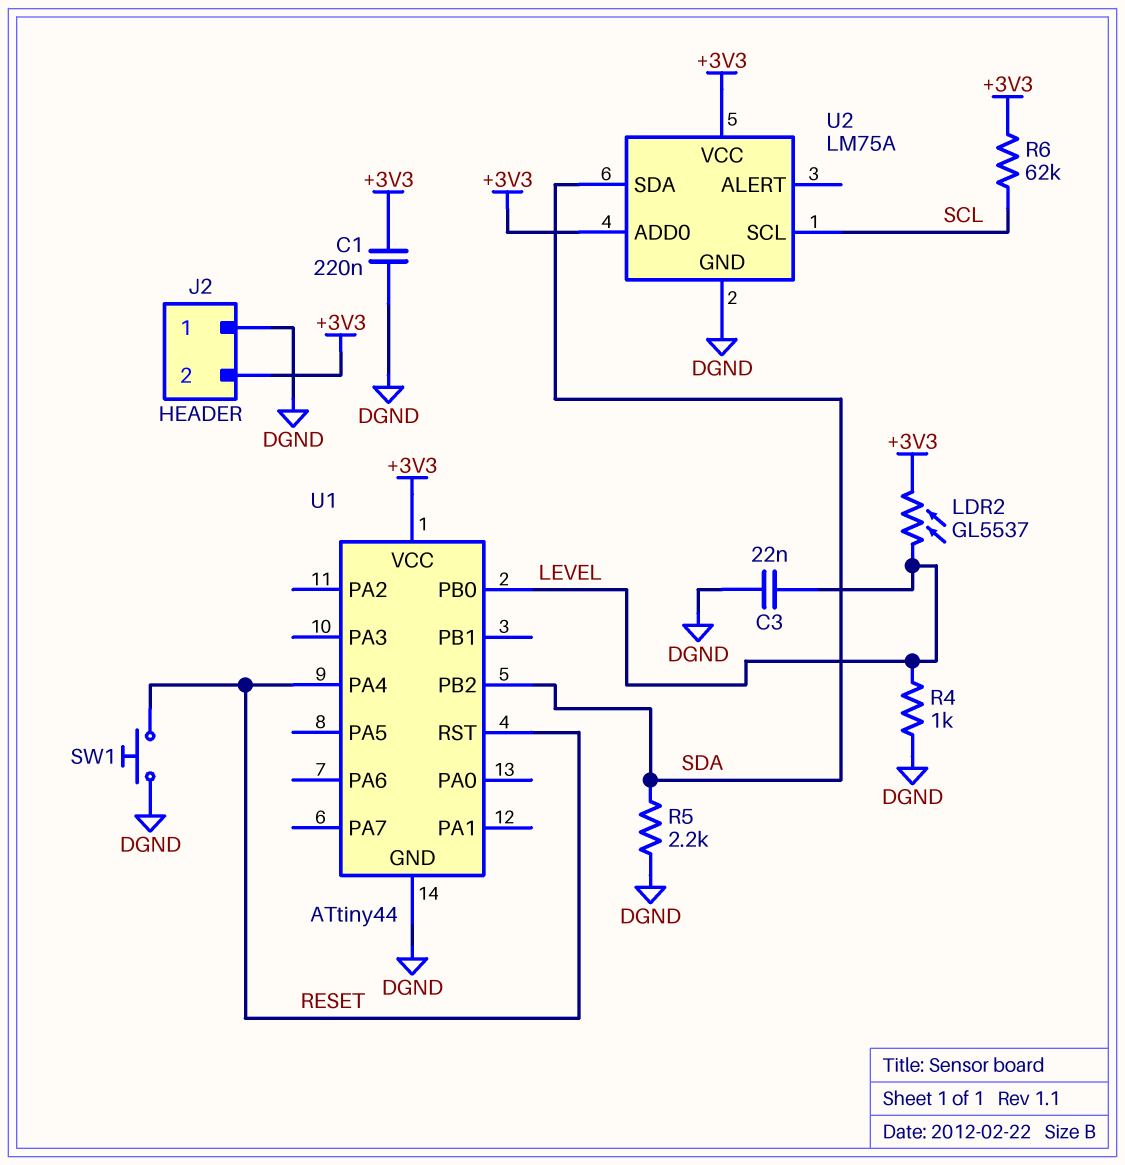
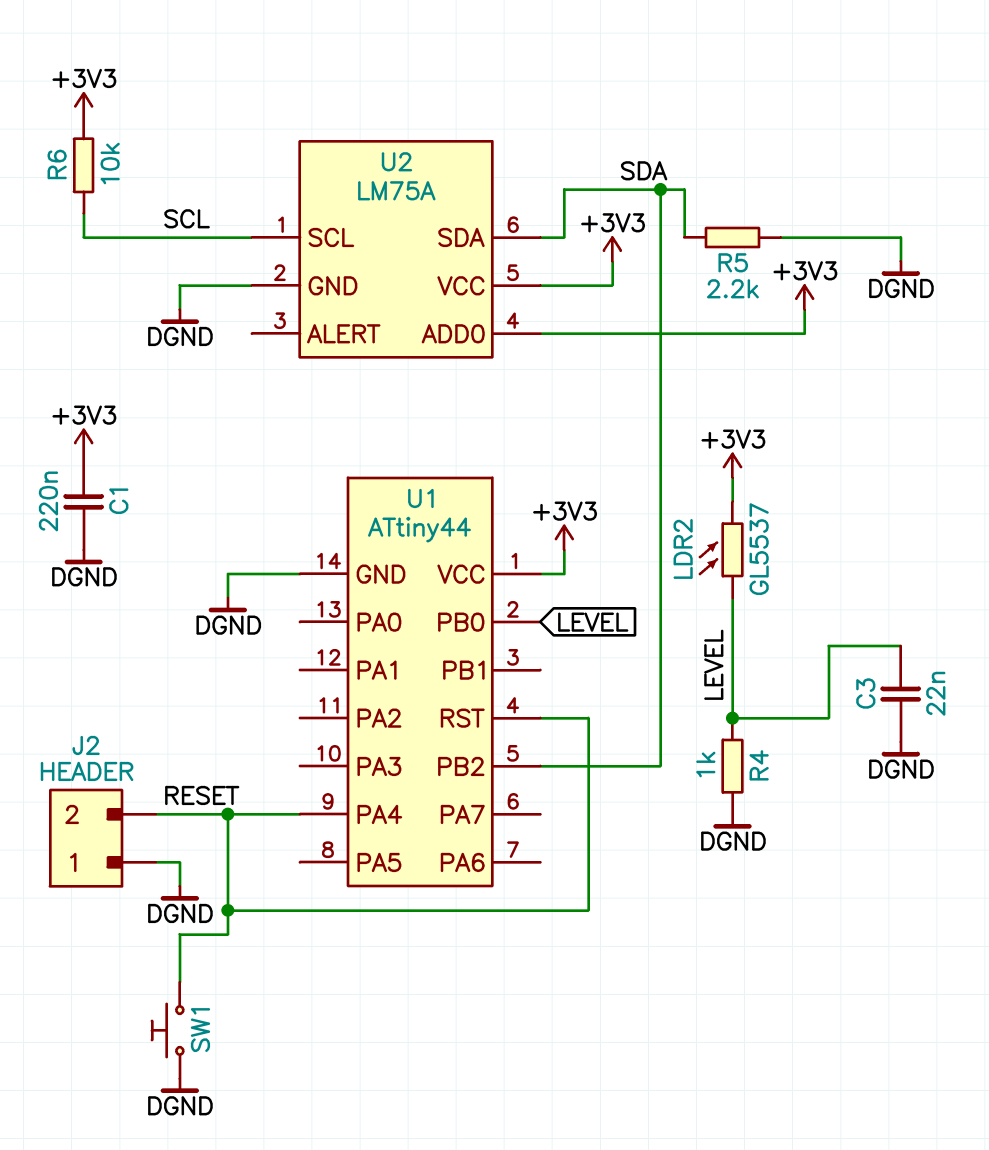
J2 pin 2: +3V3 -> RESET
R6: 62k (+3V3, SCL) -> 10k (+3V3, SCL)

